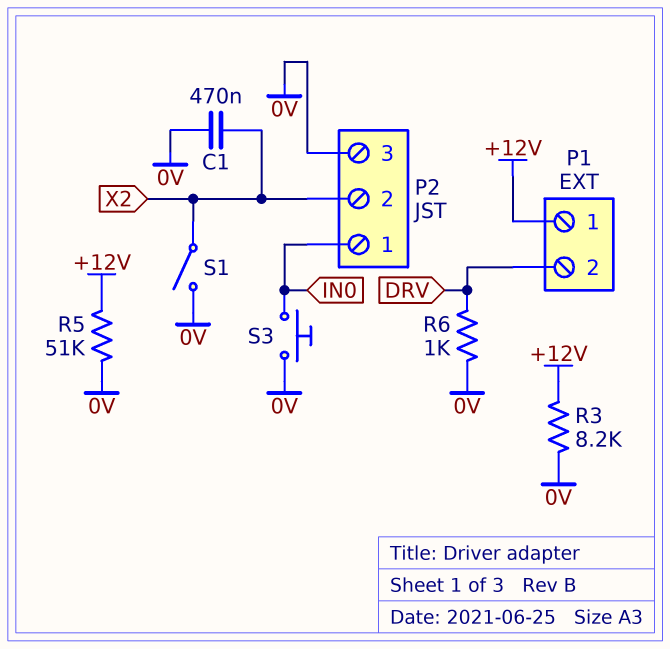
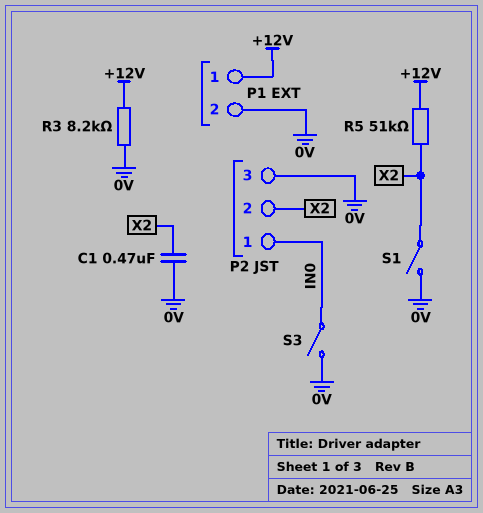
P1 pin 2: DRV -> 0V
R5: 51k (+12V, 0V) -> 51k (+12V, X2)
R6: 1k (0V, DRV) -> none
S3: button (0V, IN0) -> switch (0V, IN0)

